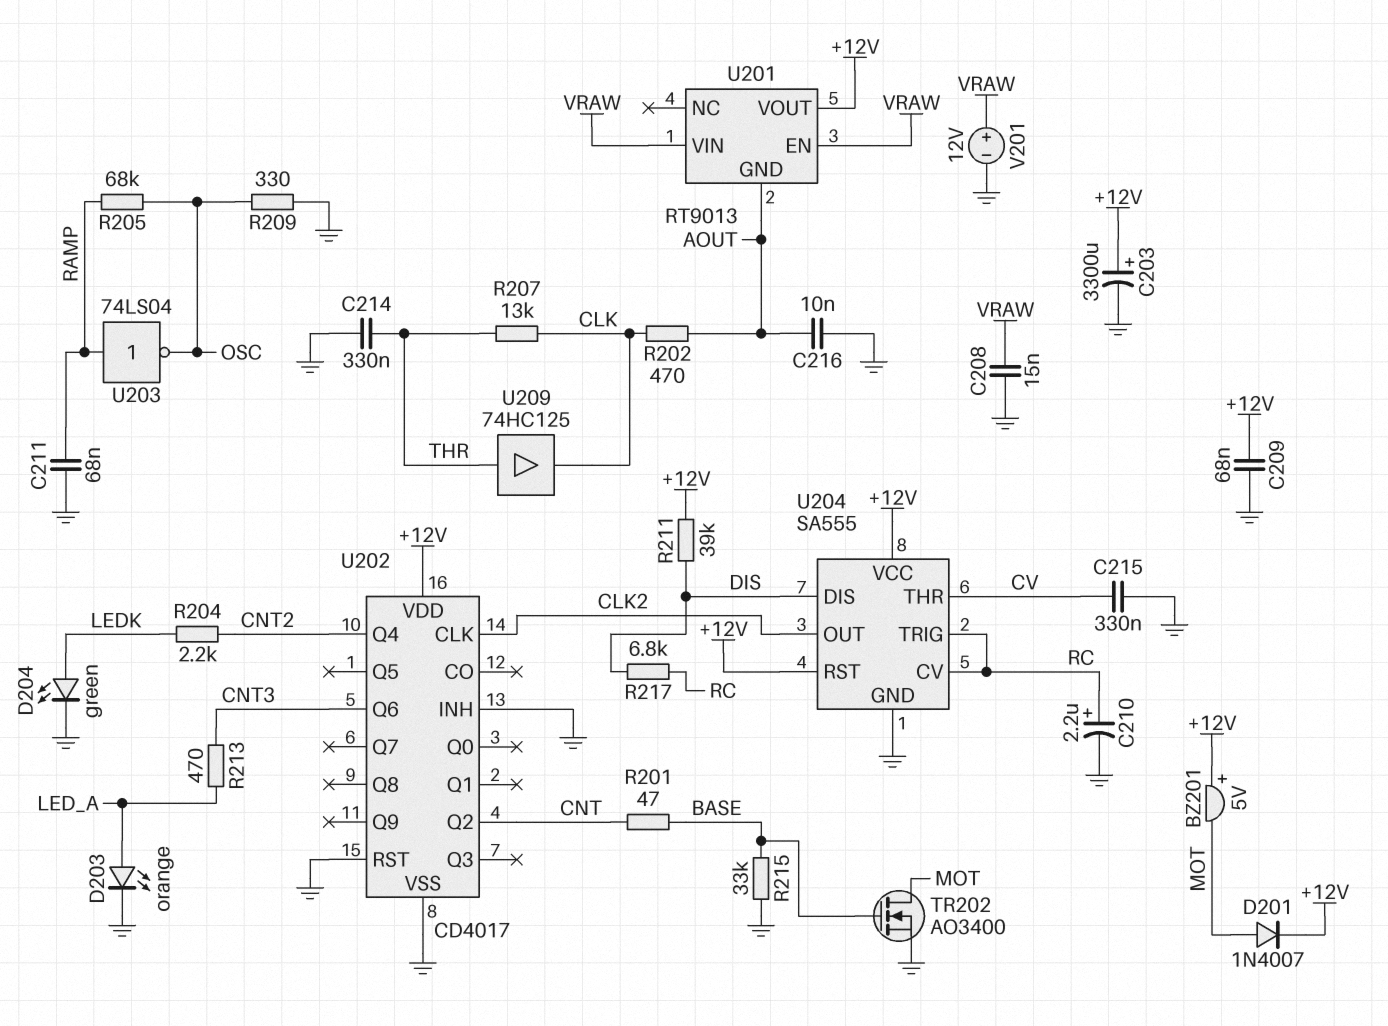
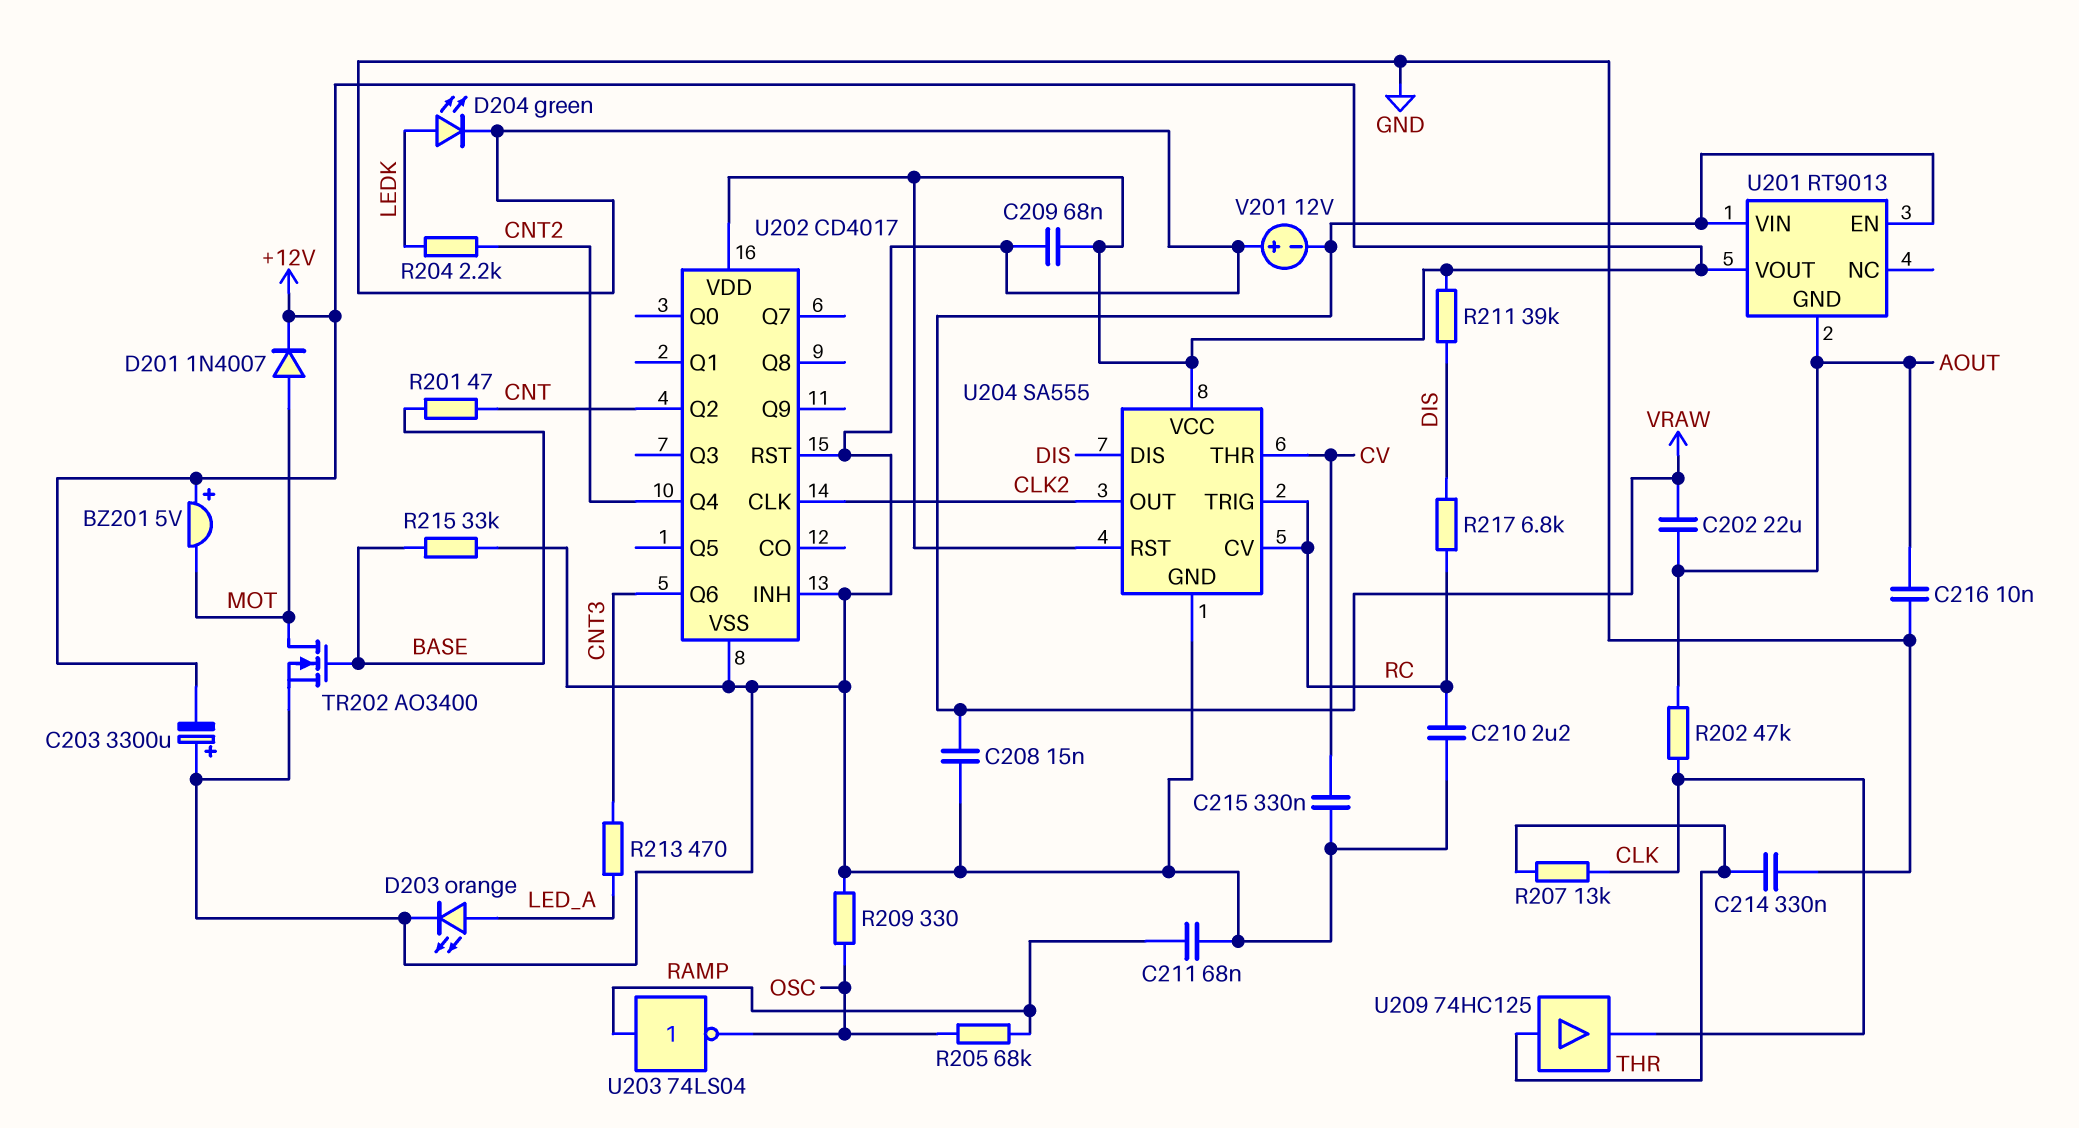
C202: none -> 22uF (AOUT, VRAW)
C203: 3300uF (plus +12V, minus GND) -> 3300uF (plus GND, minus +12V)
C210: 2.2uF (plus RC, minus GND) -> 2.2uF (GND, RC)
R202: 470 (AOUT, CLK) -> 47k (AOUT, CLK)
V201: 12V (plus VRAW, minus GND) -> 12V (plus GND, minus VRAW)

